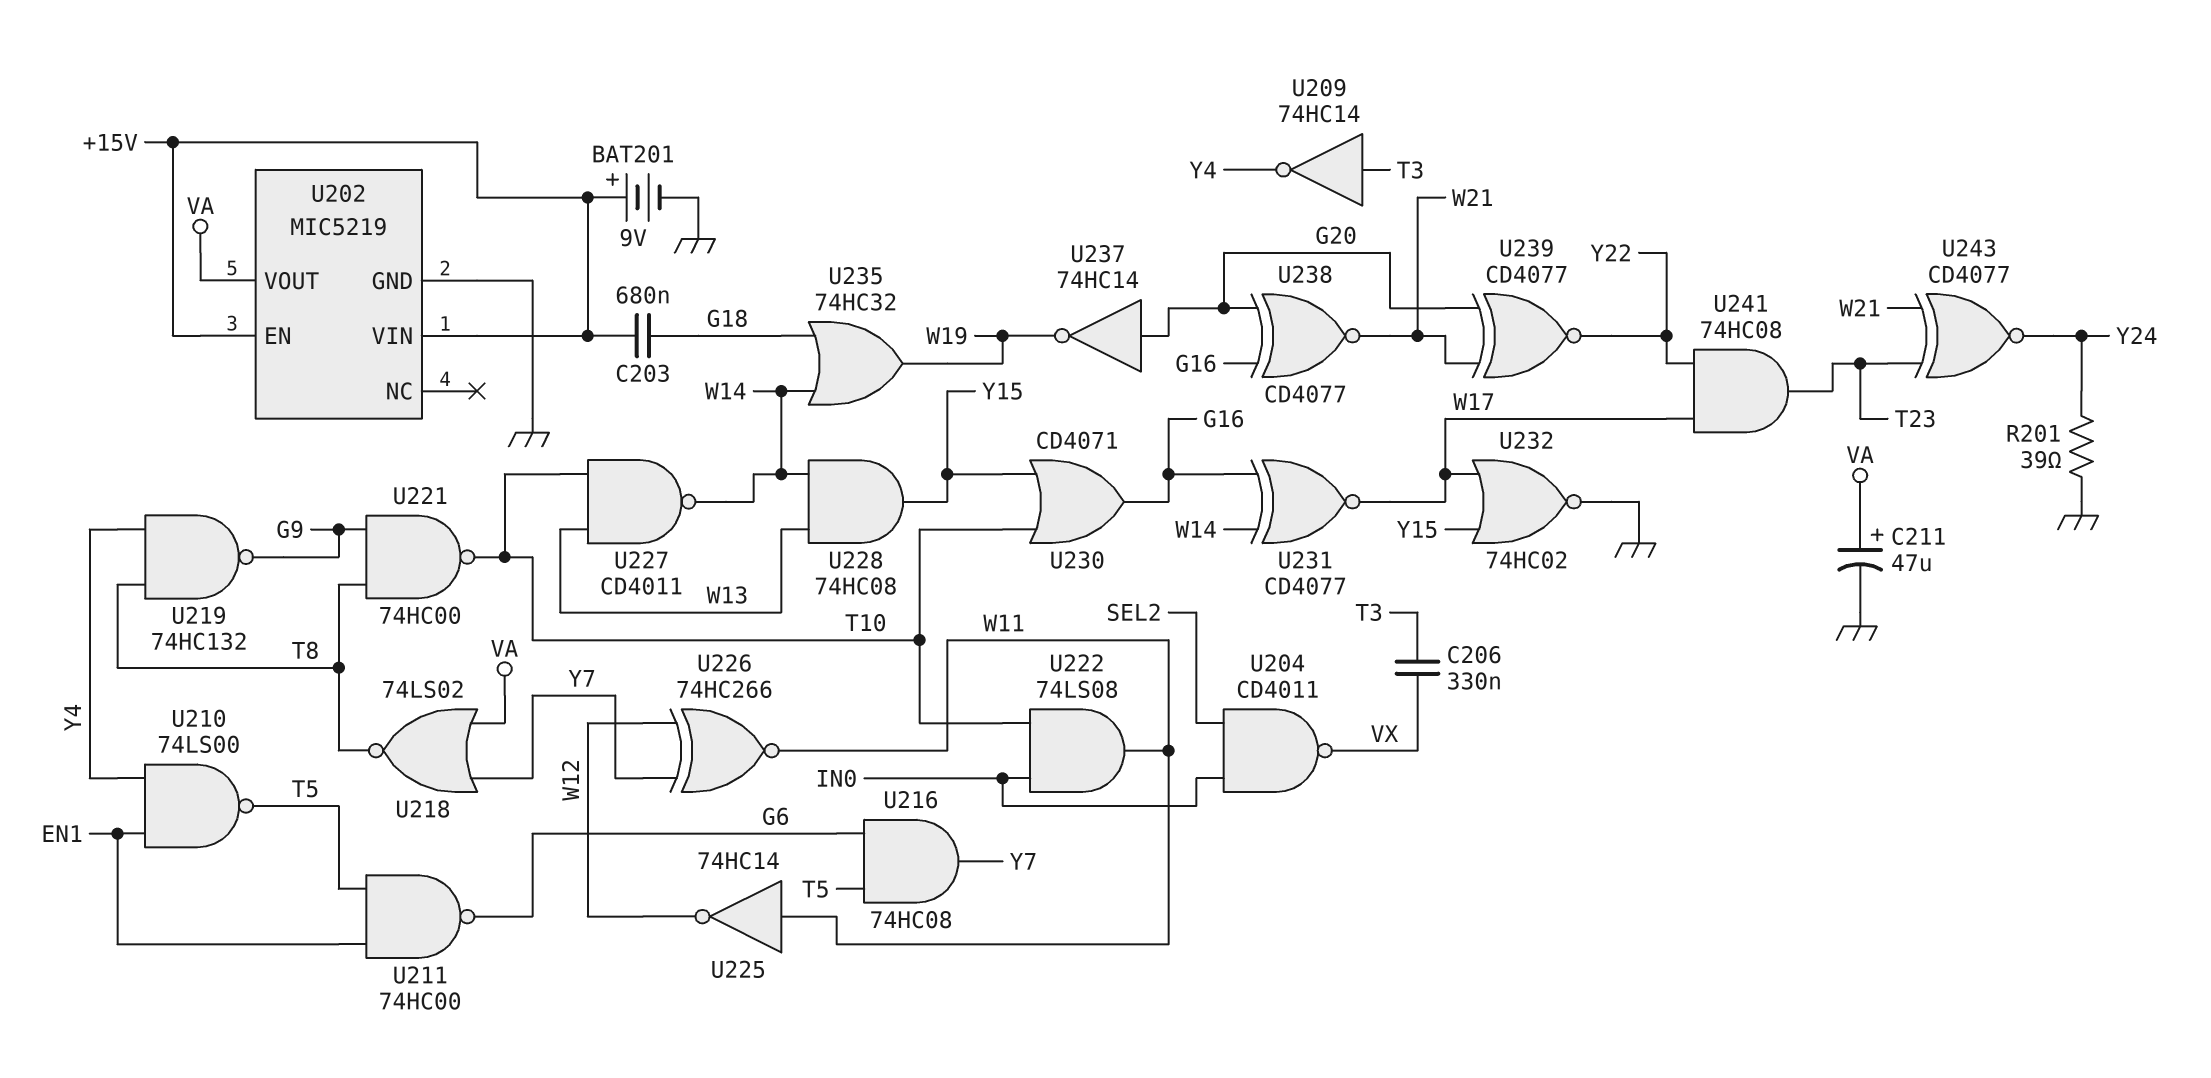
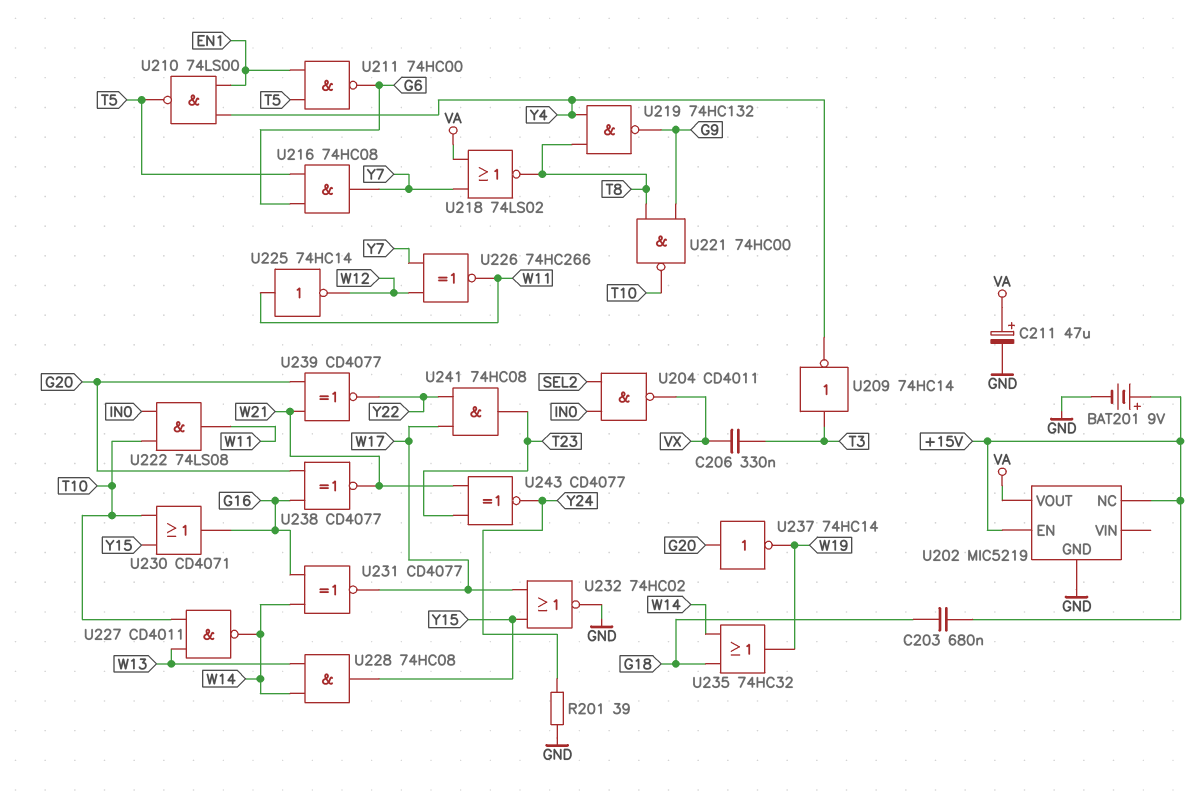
U202 pin NC: none -> +15V
U202 pin VIN: +15V -> none

